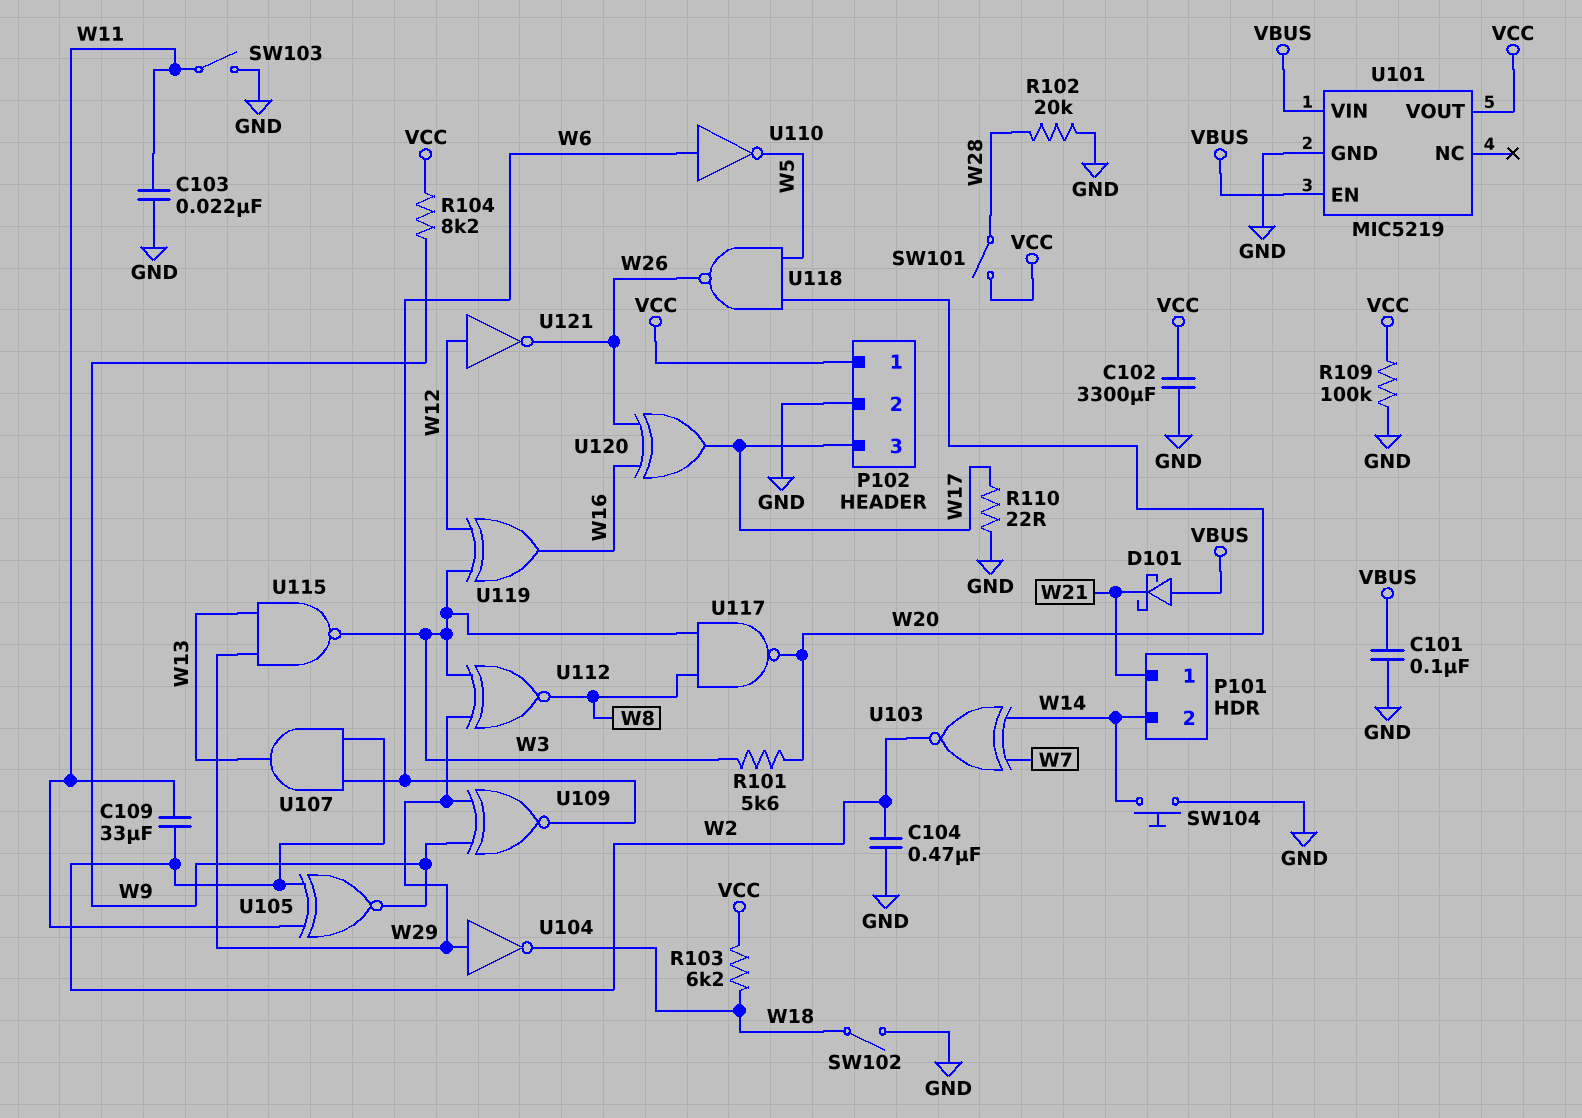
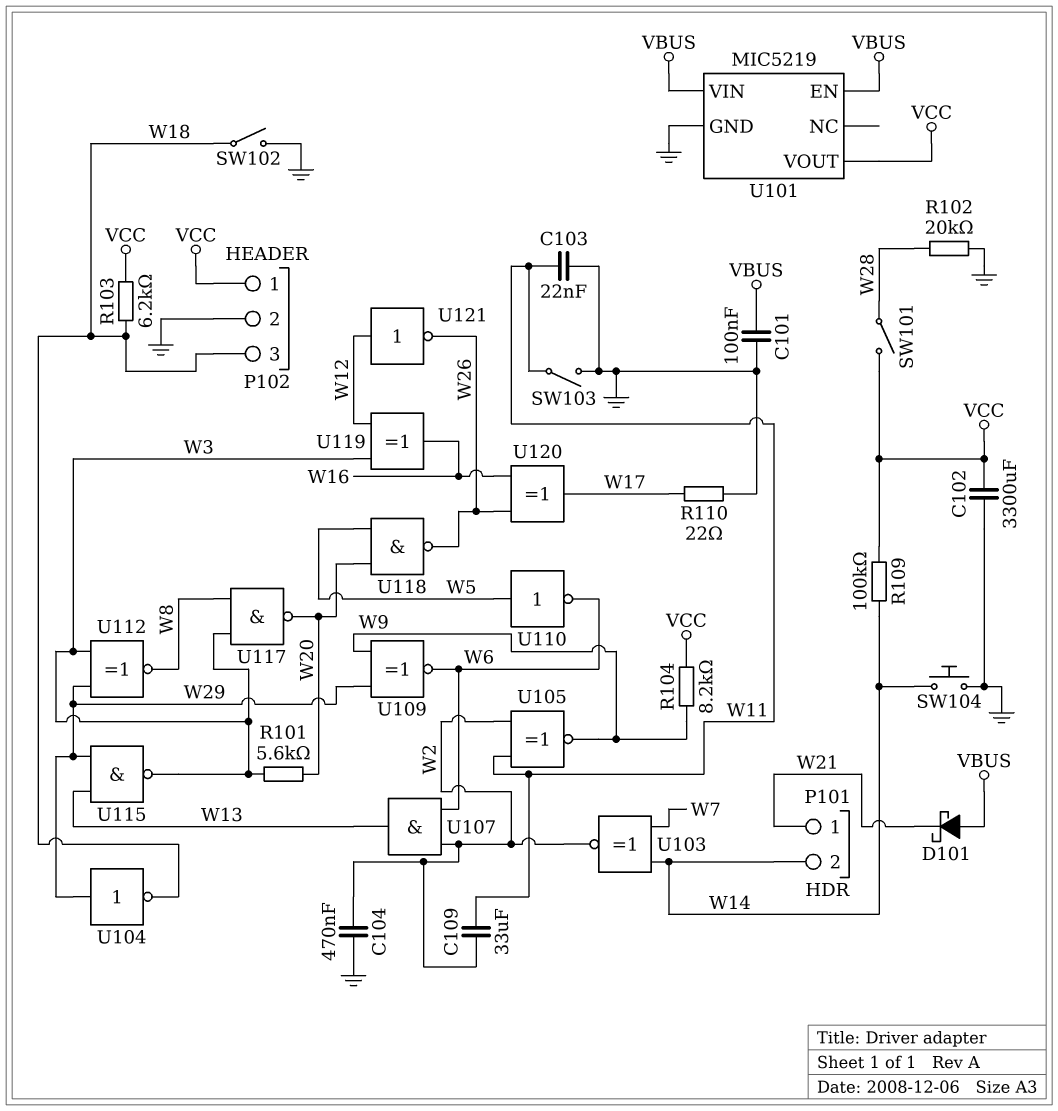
P102 pin 3: W17 -> W18
R109: 100k (GND, VCC) -> 100k (VCC, W14)
U110: NOT (in W6, out W5) -> NOT (in W5, out W6)

